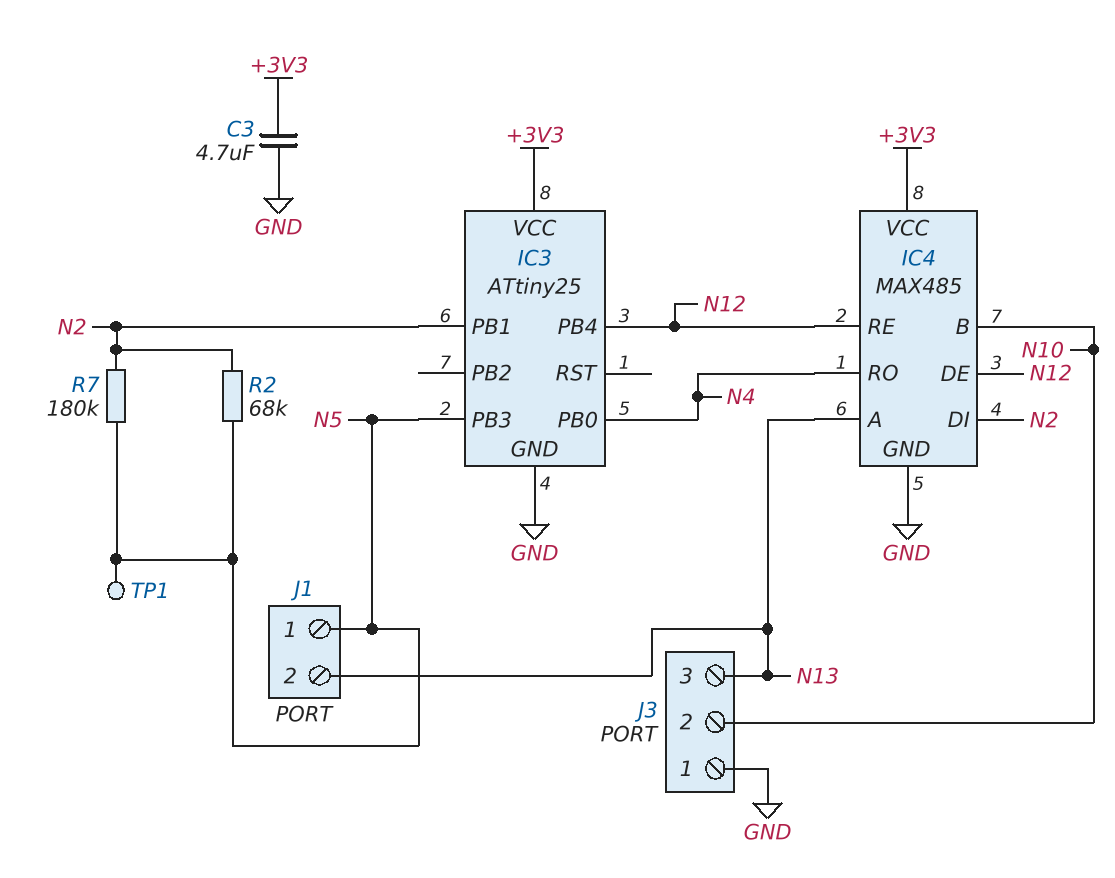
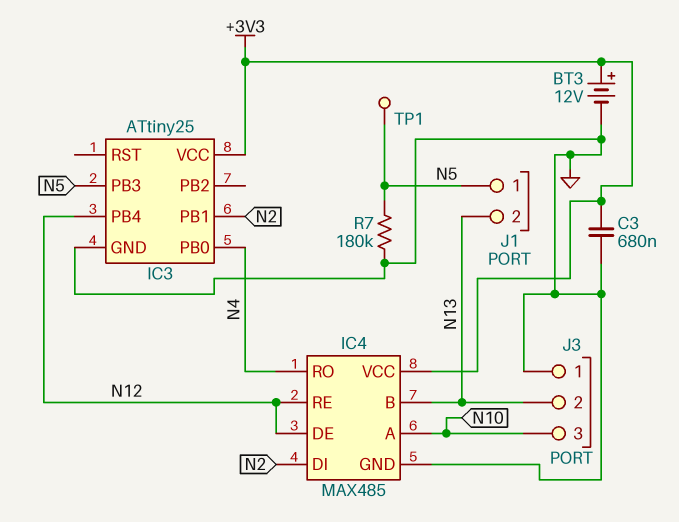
BT3: none -> 12V (plus +3V3, minus GND)
C3: 4.7uF (+3V3, GND) -> 680nF (+3V3, GND)
IC4 pin A: N13 -> N10
IC4 pin B: N10 -> N13
J3 pin 2: N10 -> N13
J3 pin 3: N13 -> N10
R2: 68k (N2, N5) -> none
R7: 180k (N2, N5) -> 180k (GND, N5)

